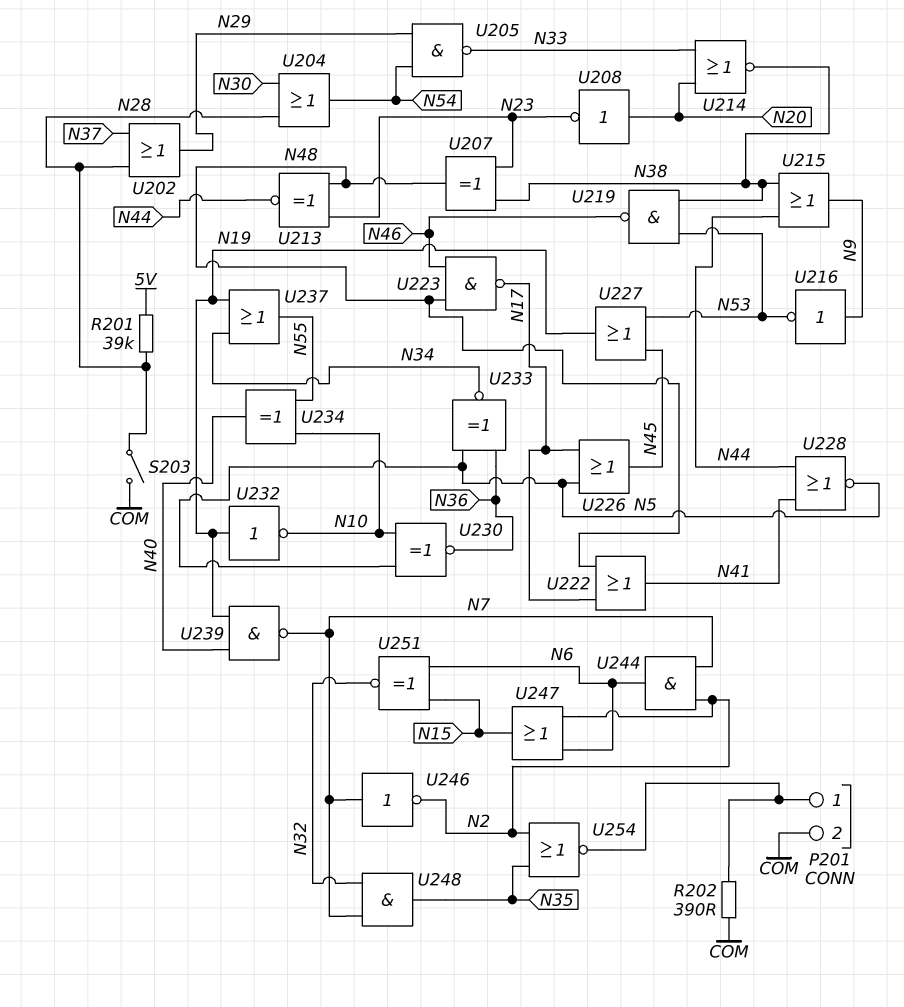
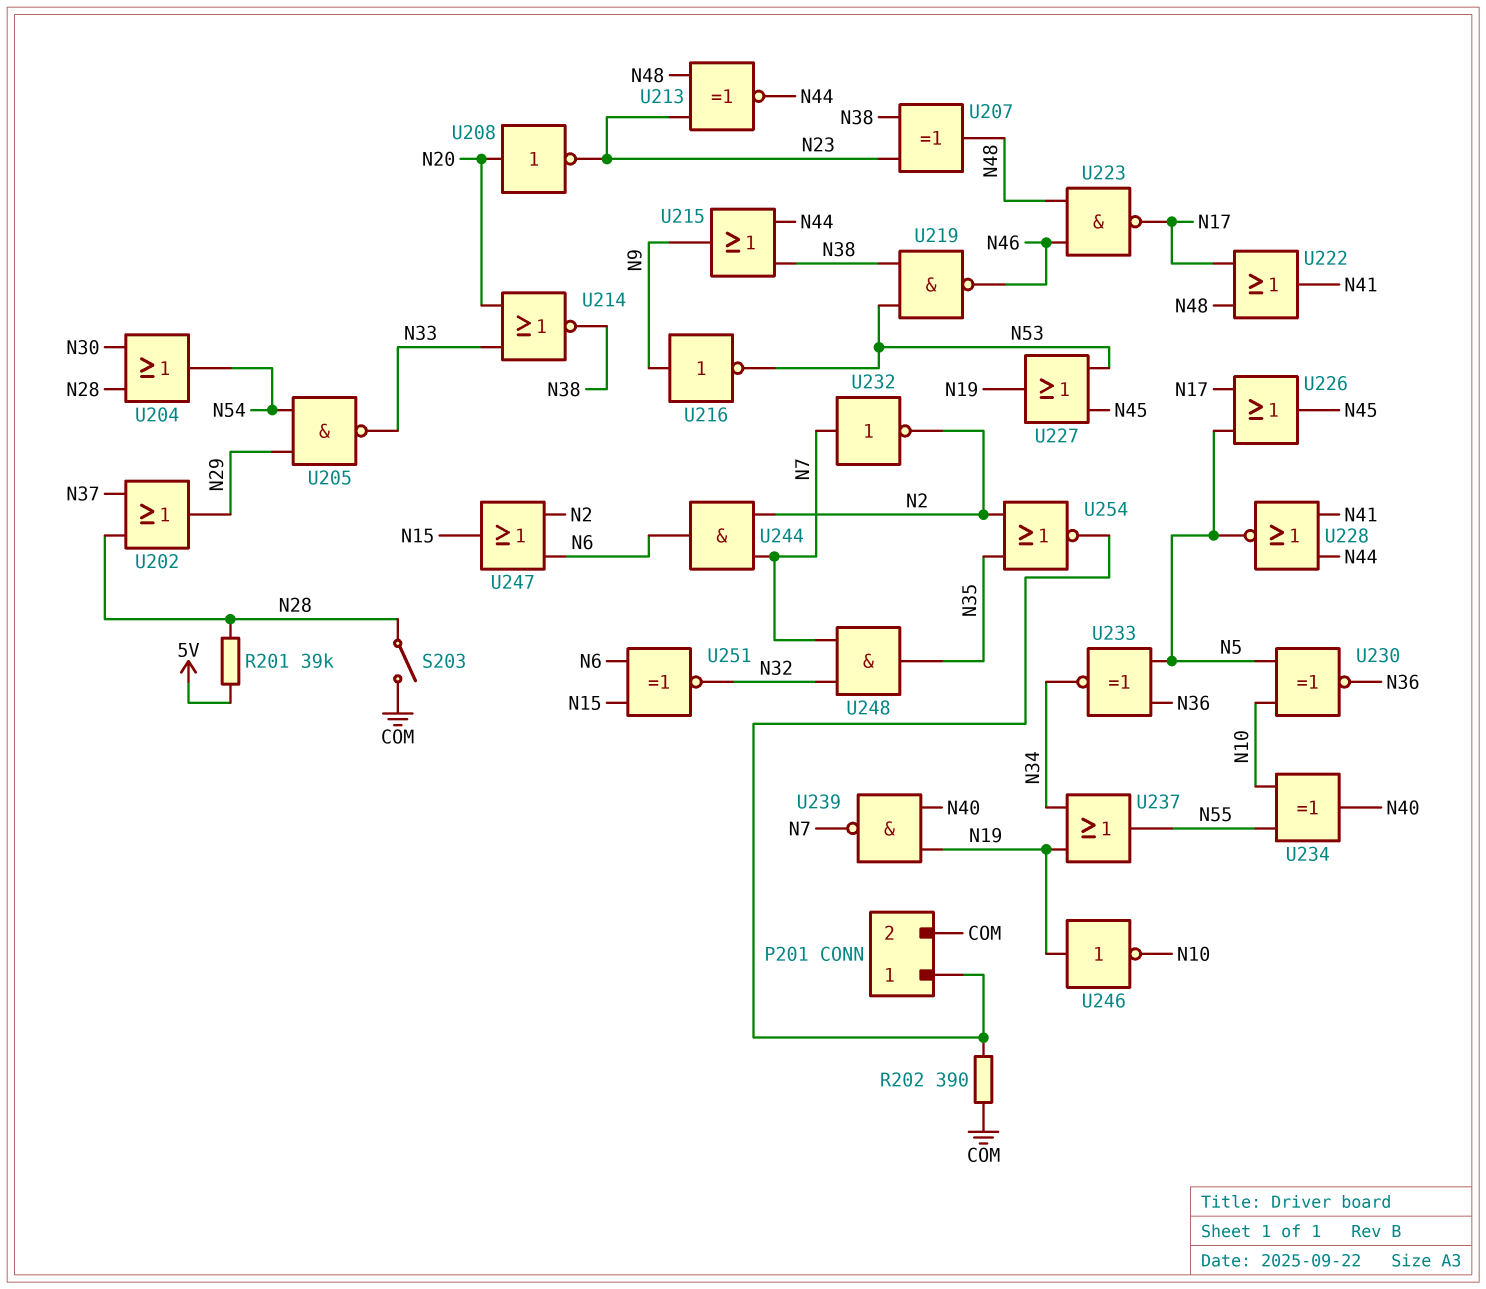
U232: NOT (in N19, out N10) -> NOT (in N7, out N2)
U246: NOT (in N7, out N2) -> NOT (in N19, out N10)

